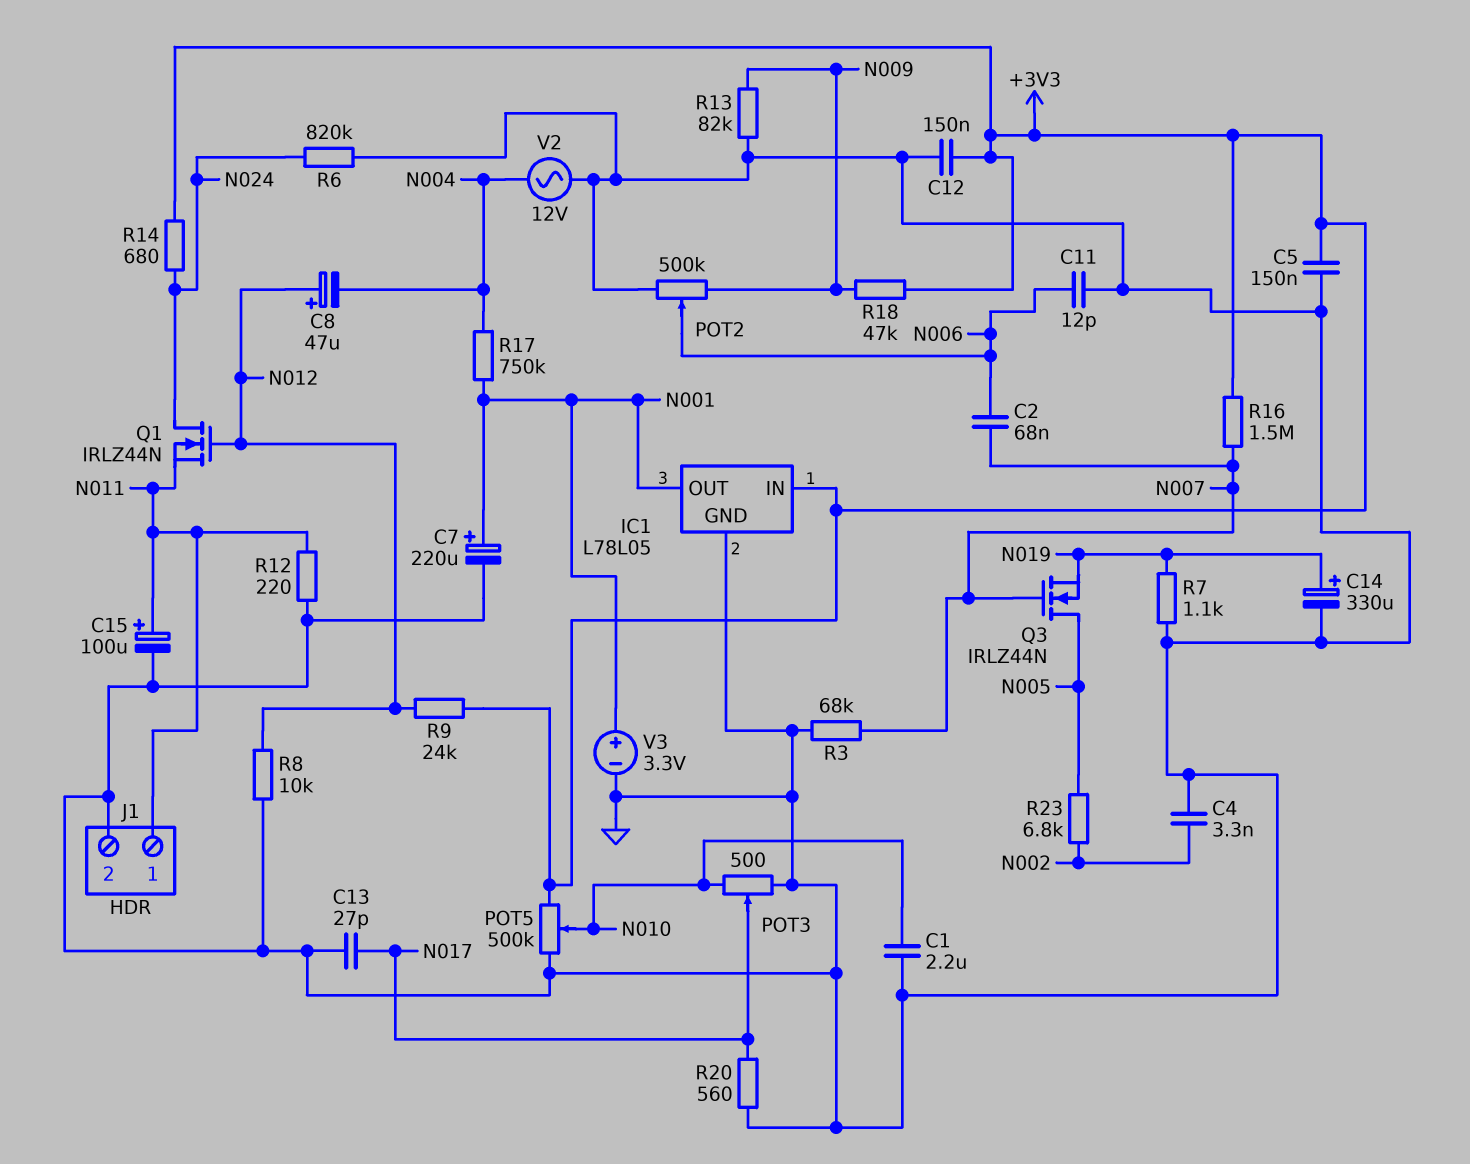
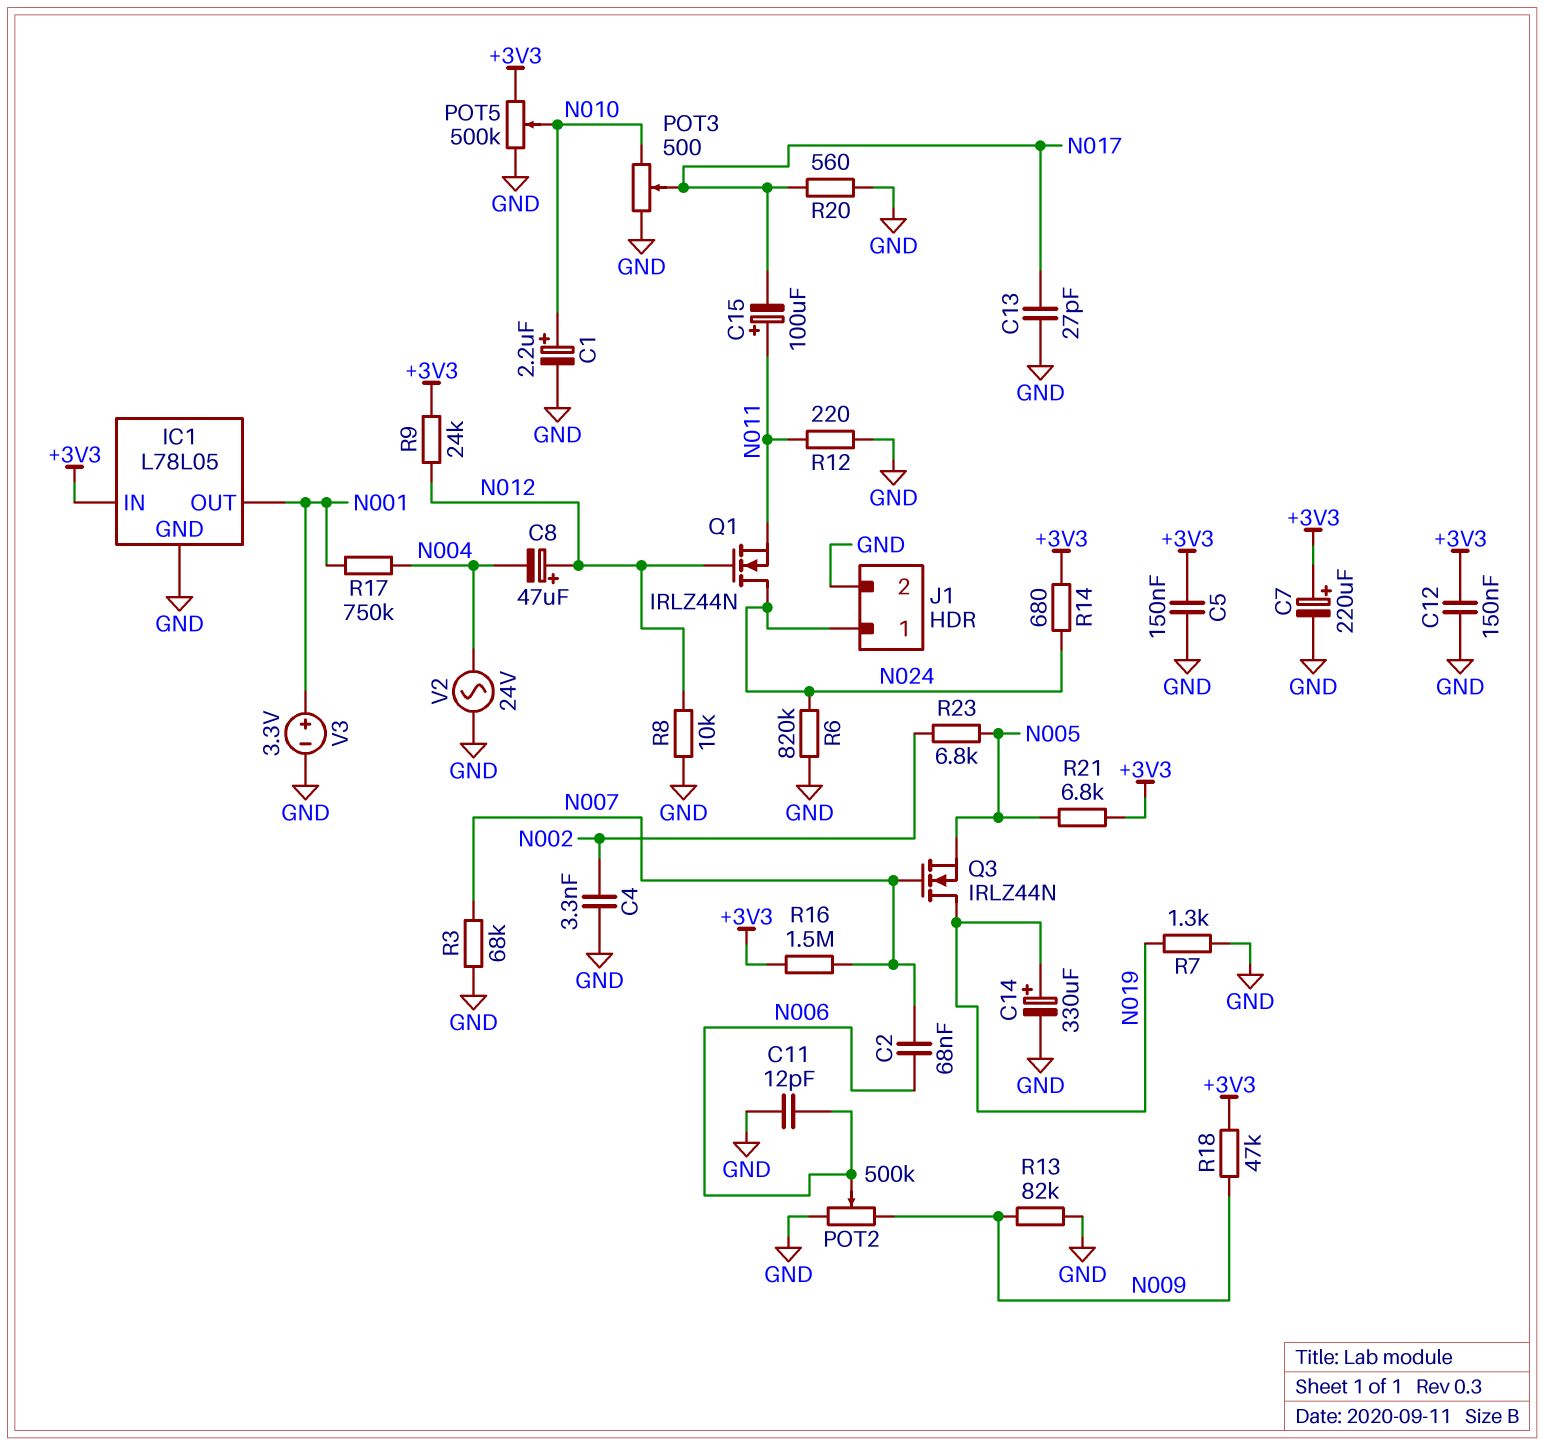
C1: 2.2uF (GND, N010) -> 2.2uF (plus N010, minus GND)
C7: 220uF (plus N001, minus GND) -> 220uF (plus +3V3, minus GND)
C15: 100uF (plus N011, minus GND) -> 100uF (plus N011, minus N017)
J1 pin 1: N011 -> N024
Q3: NMOS IRLZ44N (G N007, D N005, S N019) -> NMOS IRLZ44N (G N007, D N019, S N005)
R7: 1.1k (GND, N019) -> 1.3k (GND, N019)
R21: none -> 6.8k (+3V3, N005)
V2: AC 12V (GND, N004) -> AC 24V (GND, N004)

